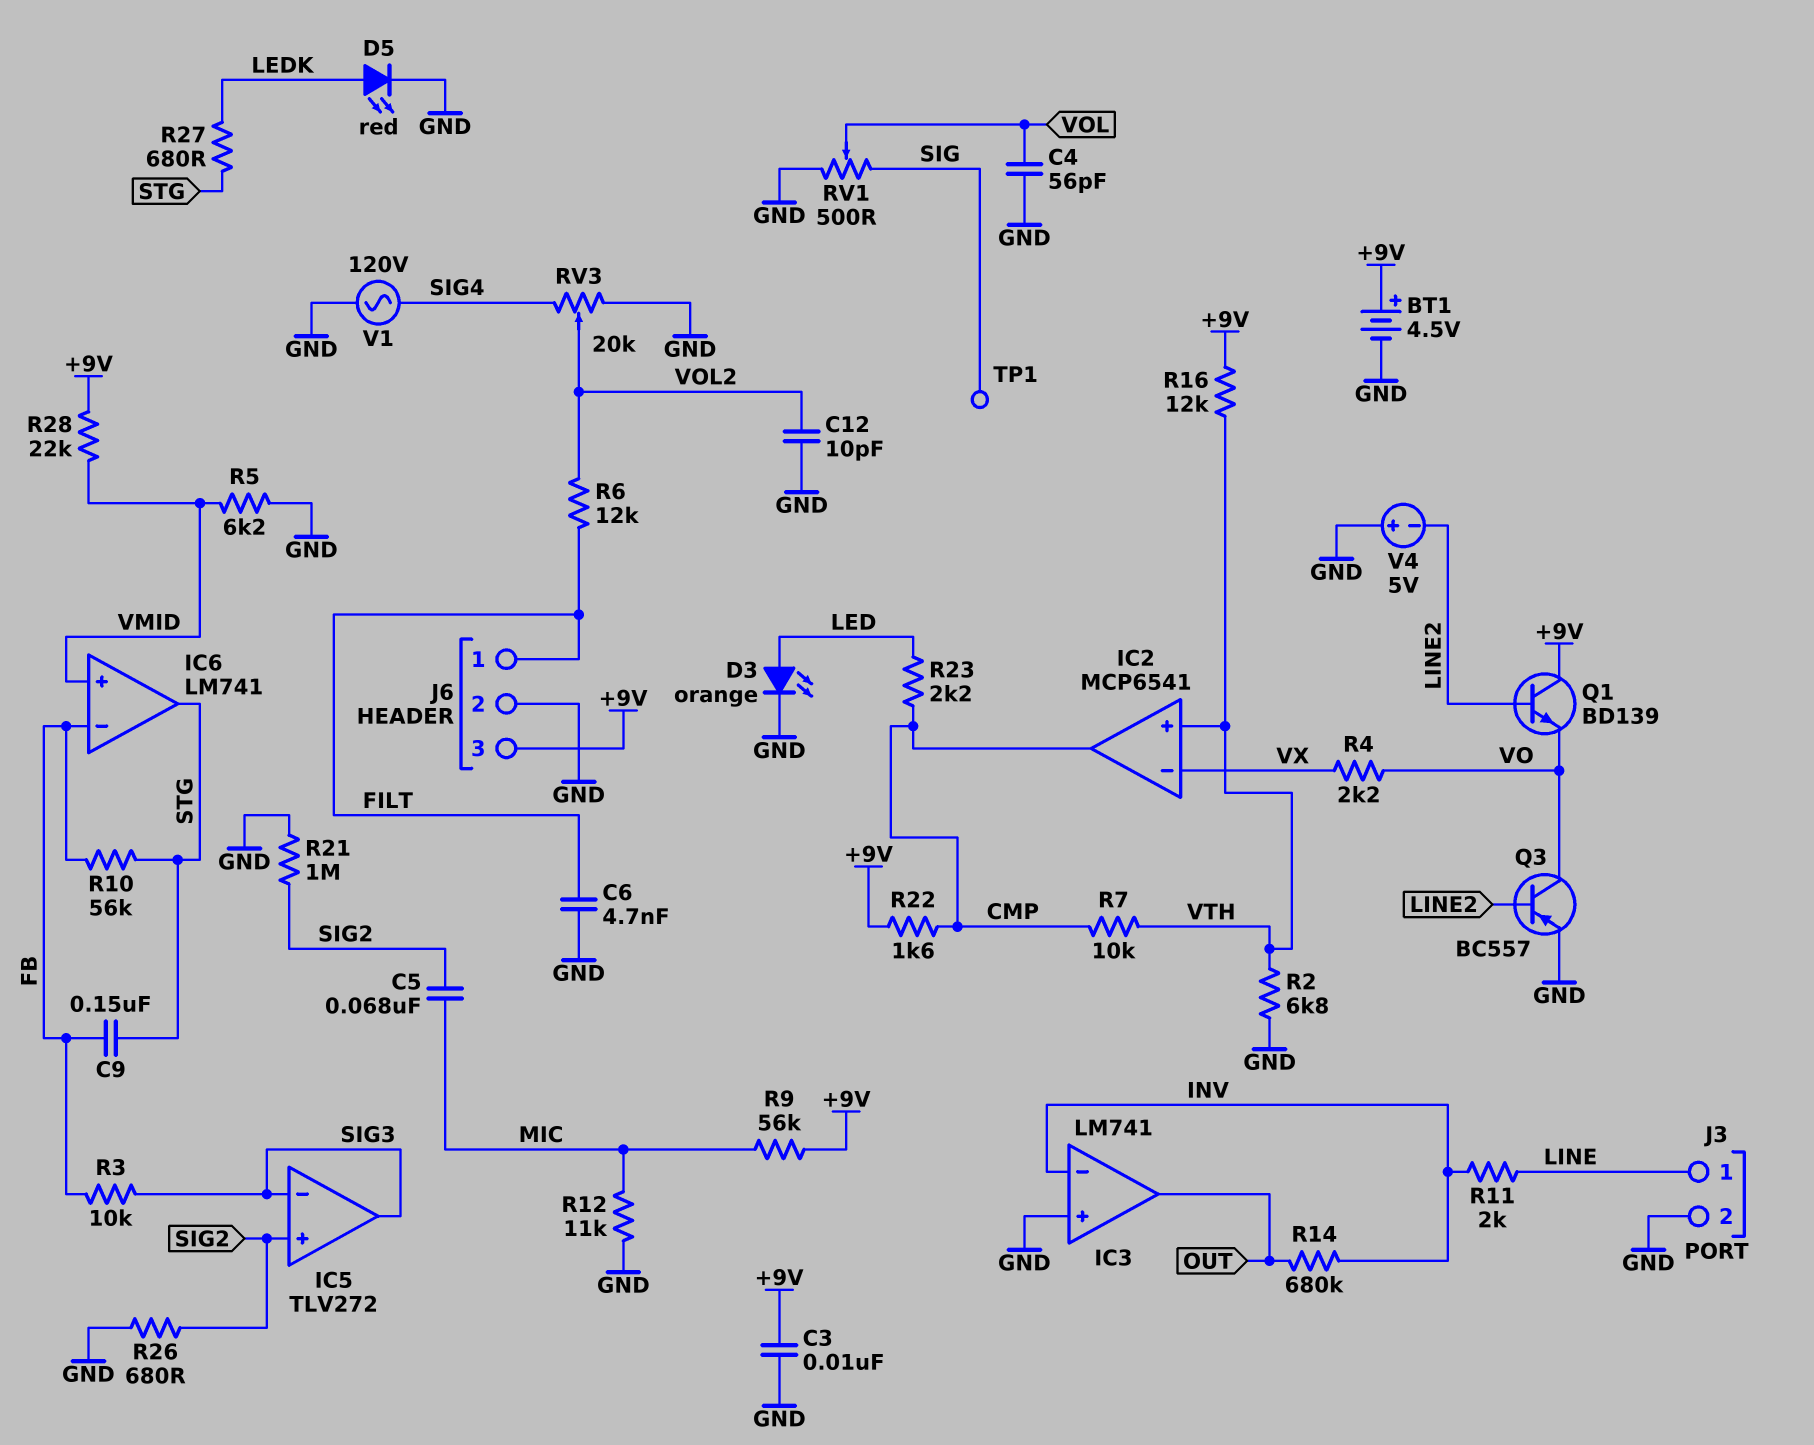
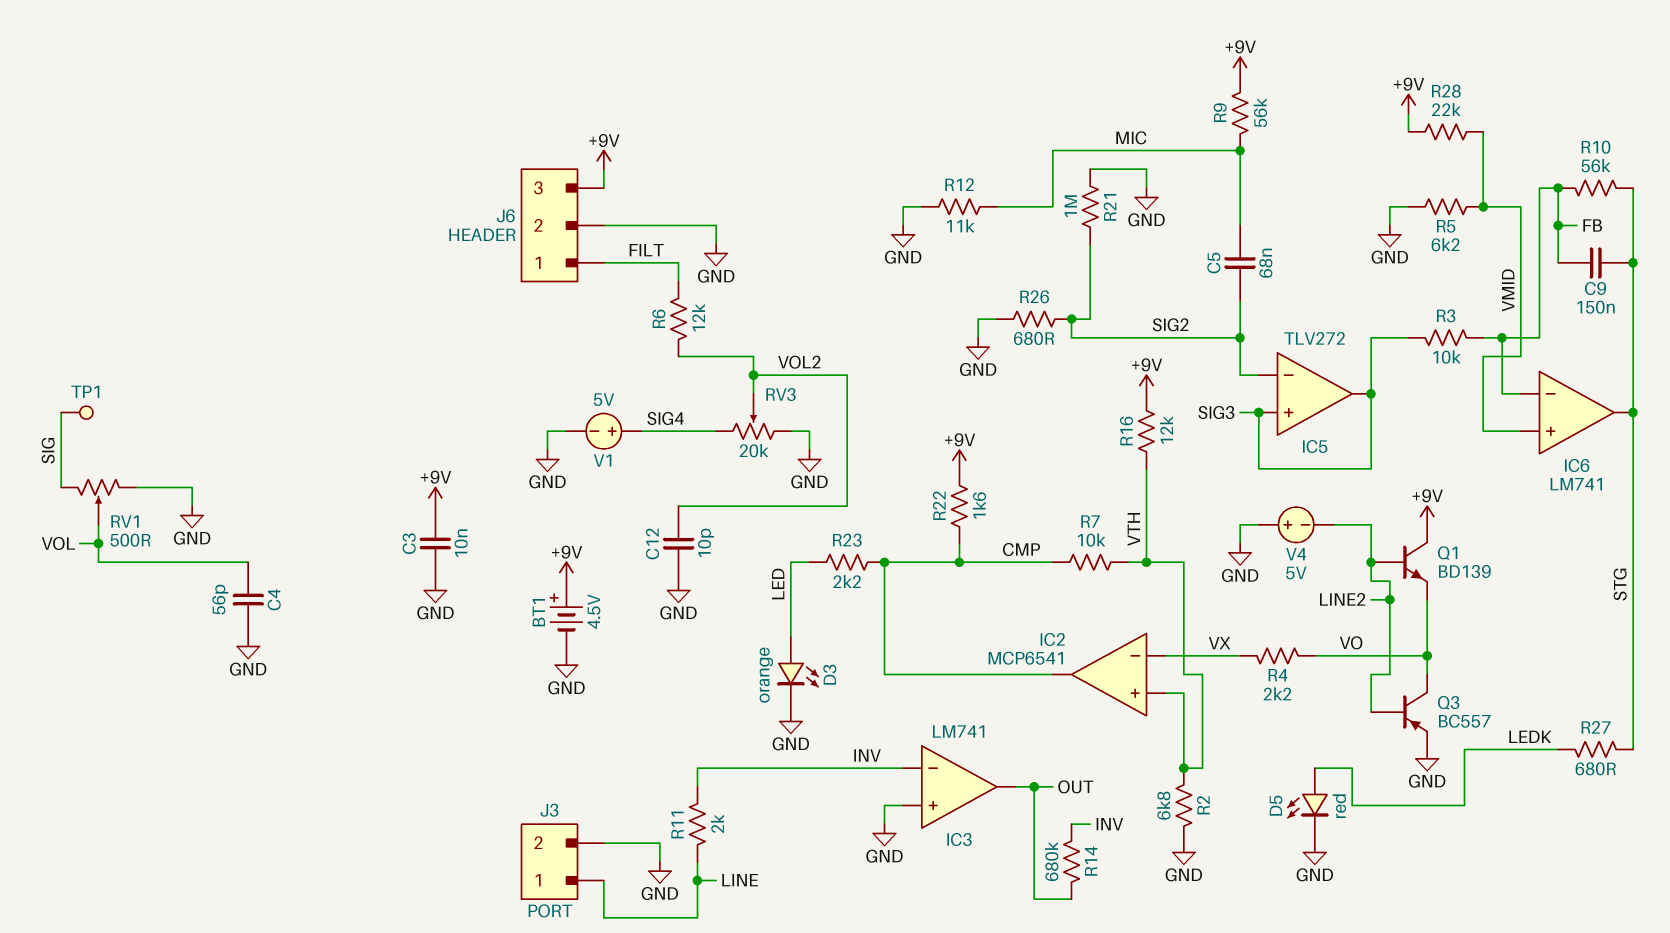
C6: 4.7nF (FILT, GND) -> none
IC5 pin in+: SIG2 -> SIG3
IC5 pin in-: SIG3 -> SIG2
V1: AC 120V (GND, SIG4) -> 5V (plus SIG4, minus GND)

